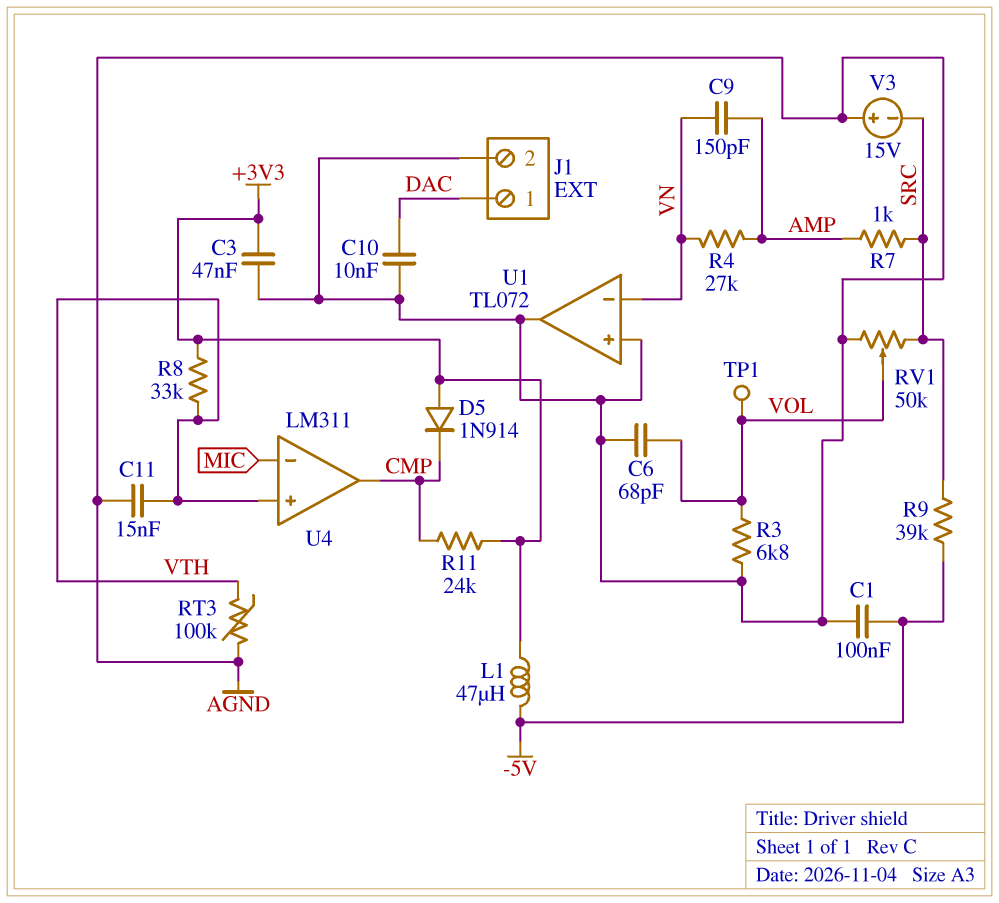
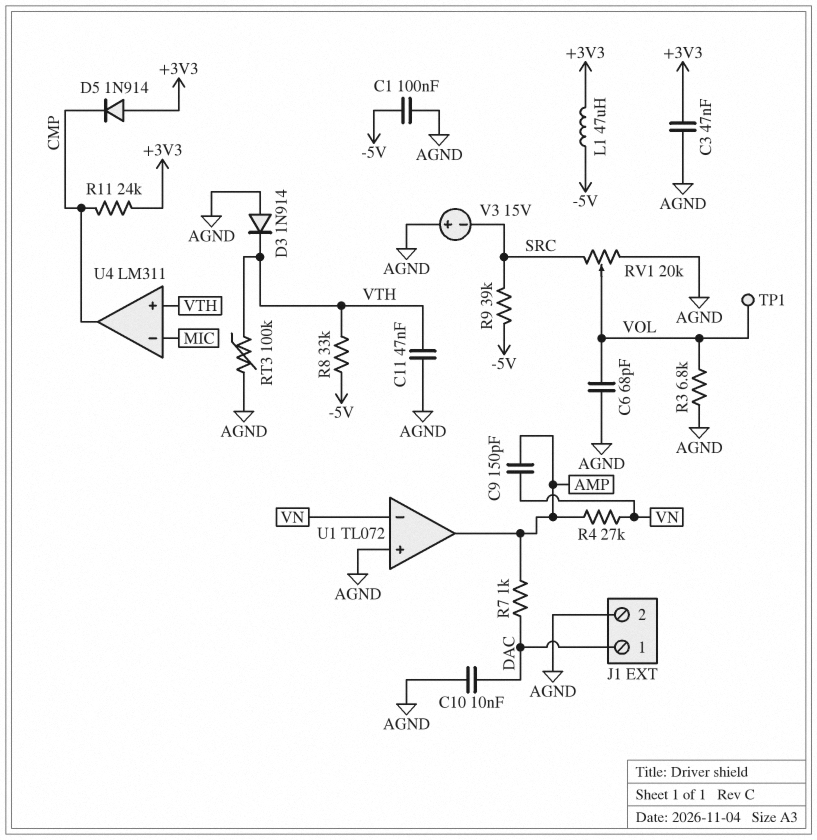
C11: 15nF (AGND, VTH) -> 47nF (AGND, VTH)
D3: none -> diode 1N914 (A AGND, K VTH)
R7: 1k (AMP, SRC) -> 1k (AMP, DAC)
R8: 33k (+3V3, VTH) -> 33k (-5V, VTH)
RV1: 50k (AGND, SRC, wiper VOL) -> 20k (AGND, SRC, wiper VOL)
U1 pin out: AGND -> AMP

